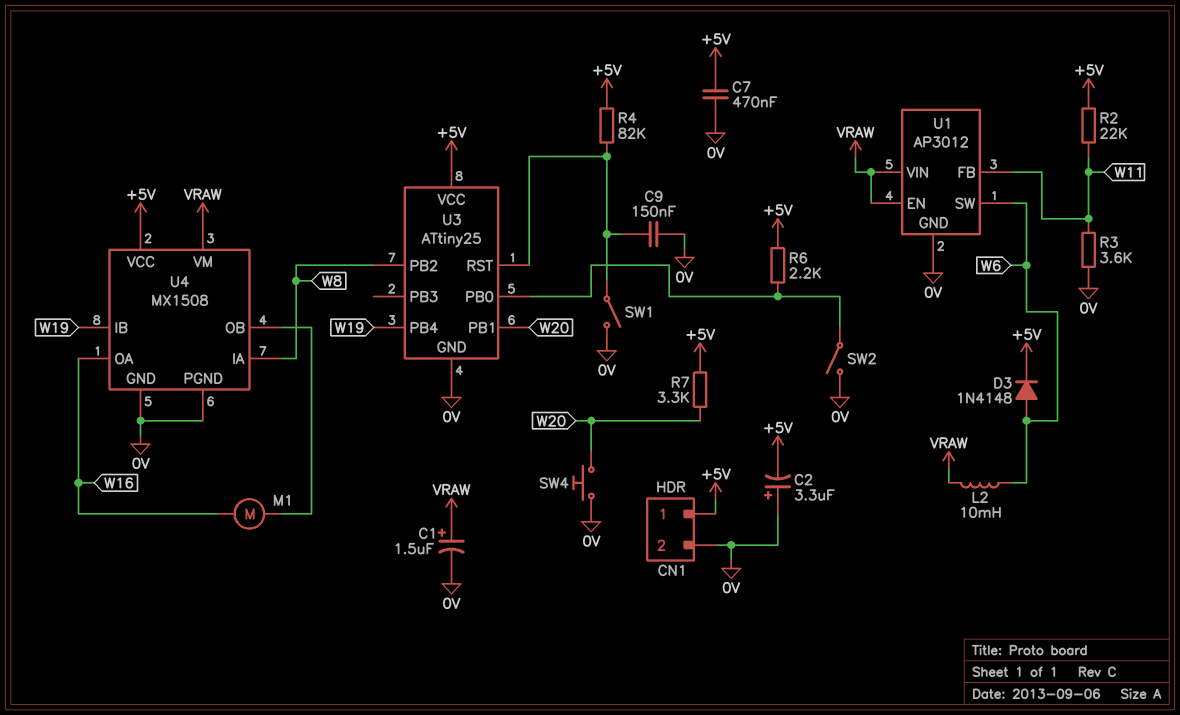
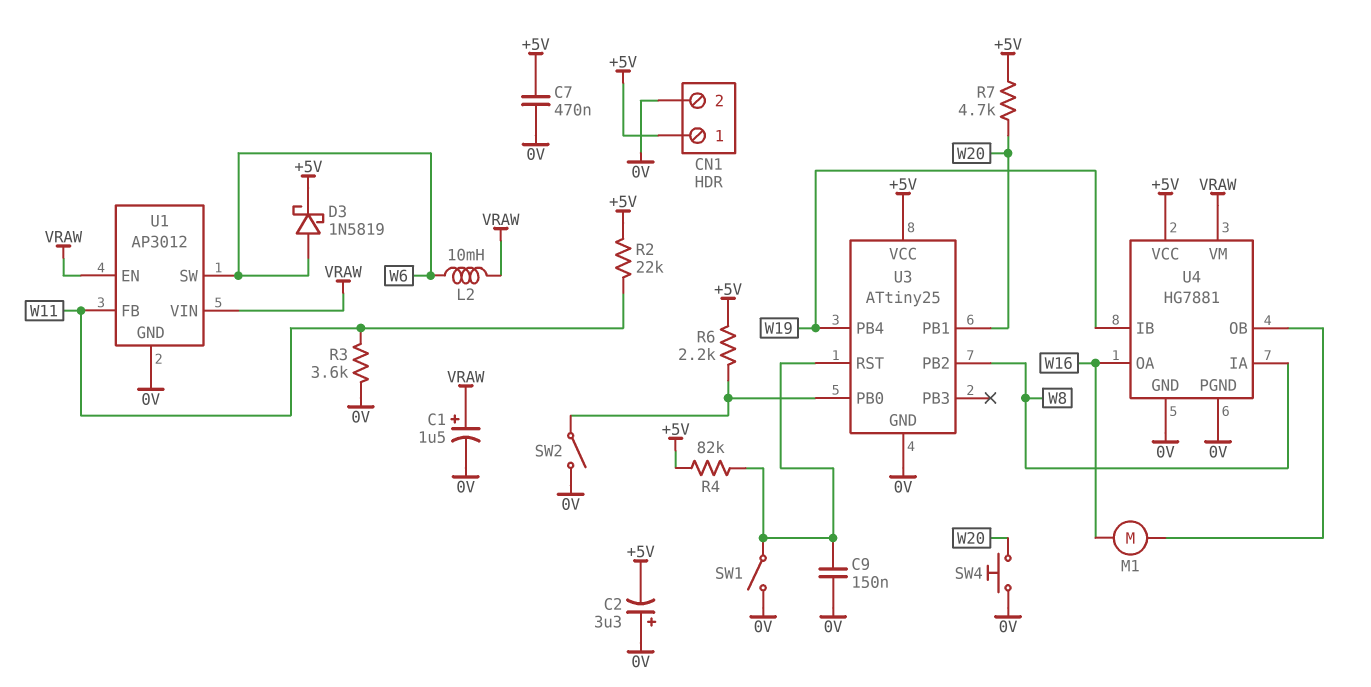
D3: diode 1N4148 (A W6, K +5V) -> schottky 1N5819 (A W6, K +5V)
R7: 3.3k (+5V, W20) -> 4.7k (+5V, W20)
U4: MX1508 -> HG7881

